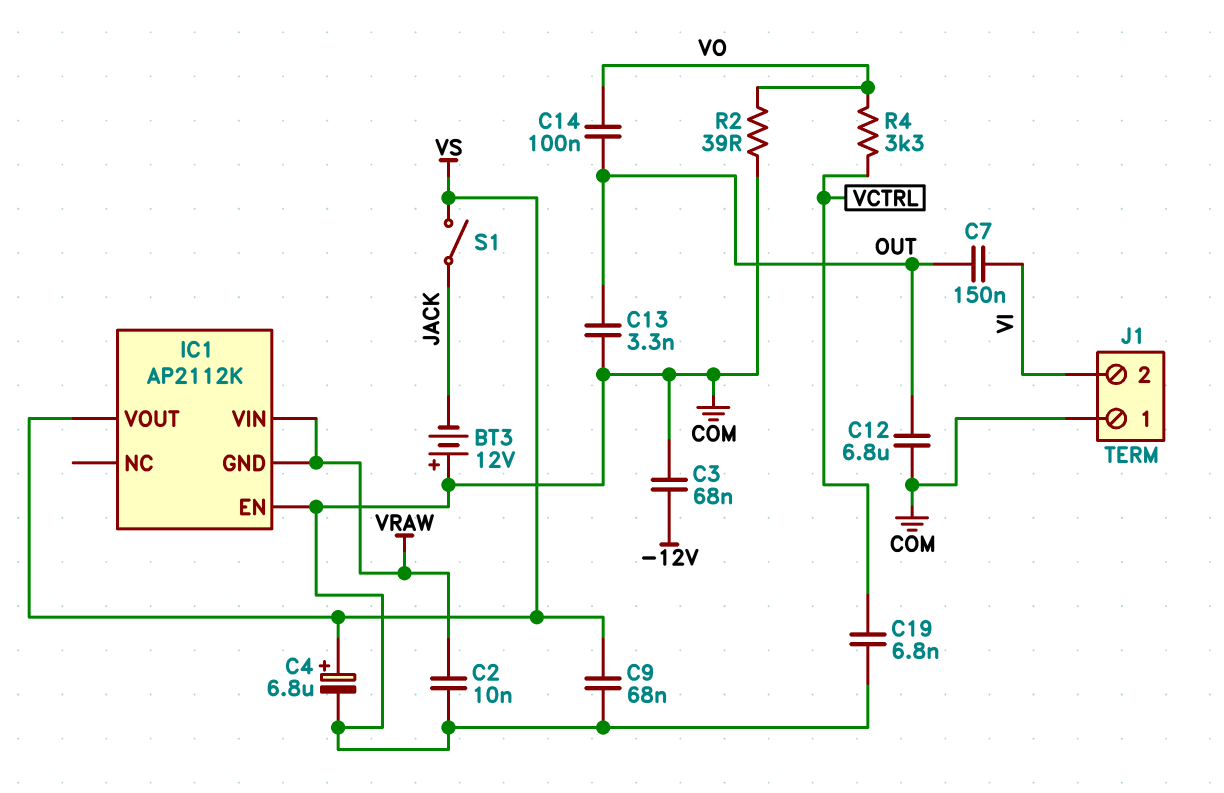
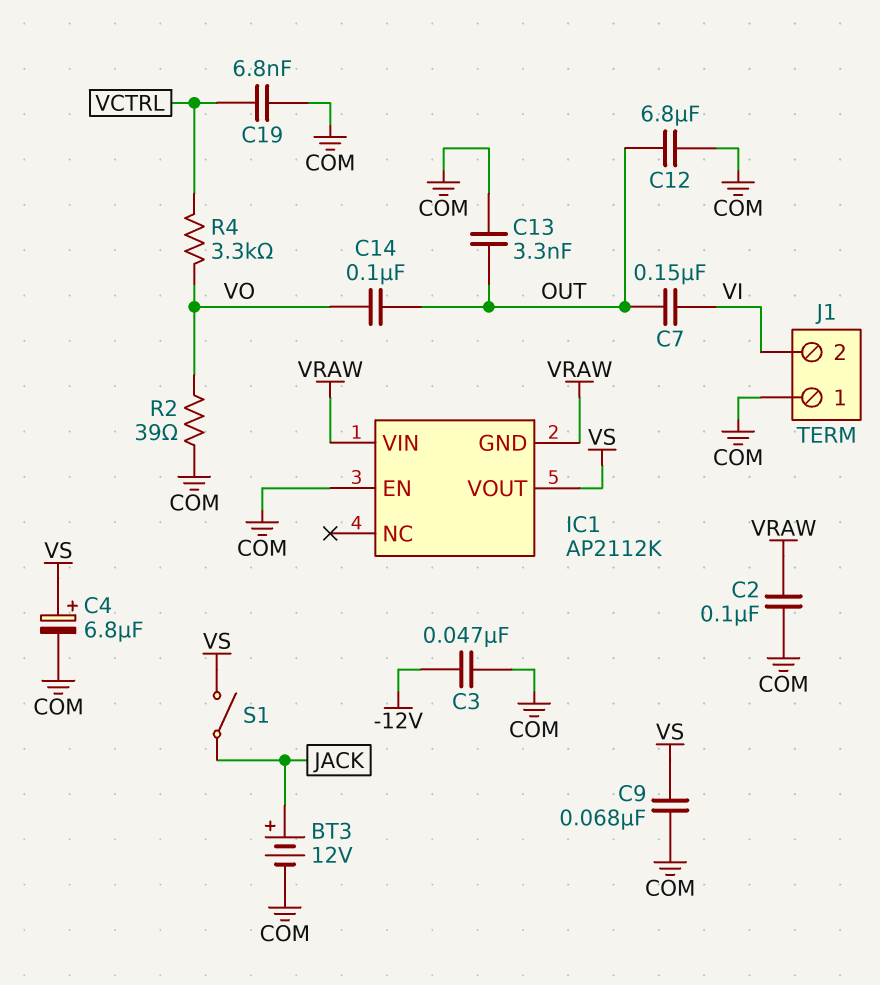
BT3: 12V (plus COM, minus JACK) -> 12V (plus JACK, minus COM)
C2: 10nF (COM, VRAW) -> 100nF (COM, VRAW)
C3: 68nF (-12V, COM) -> 47nF (-12V, COM)

